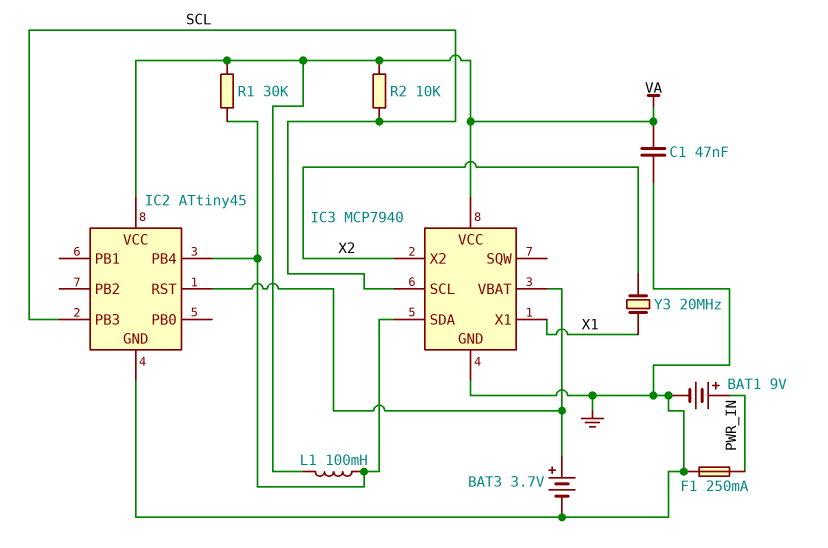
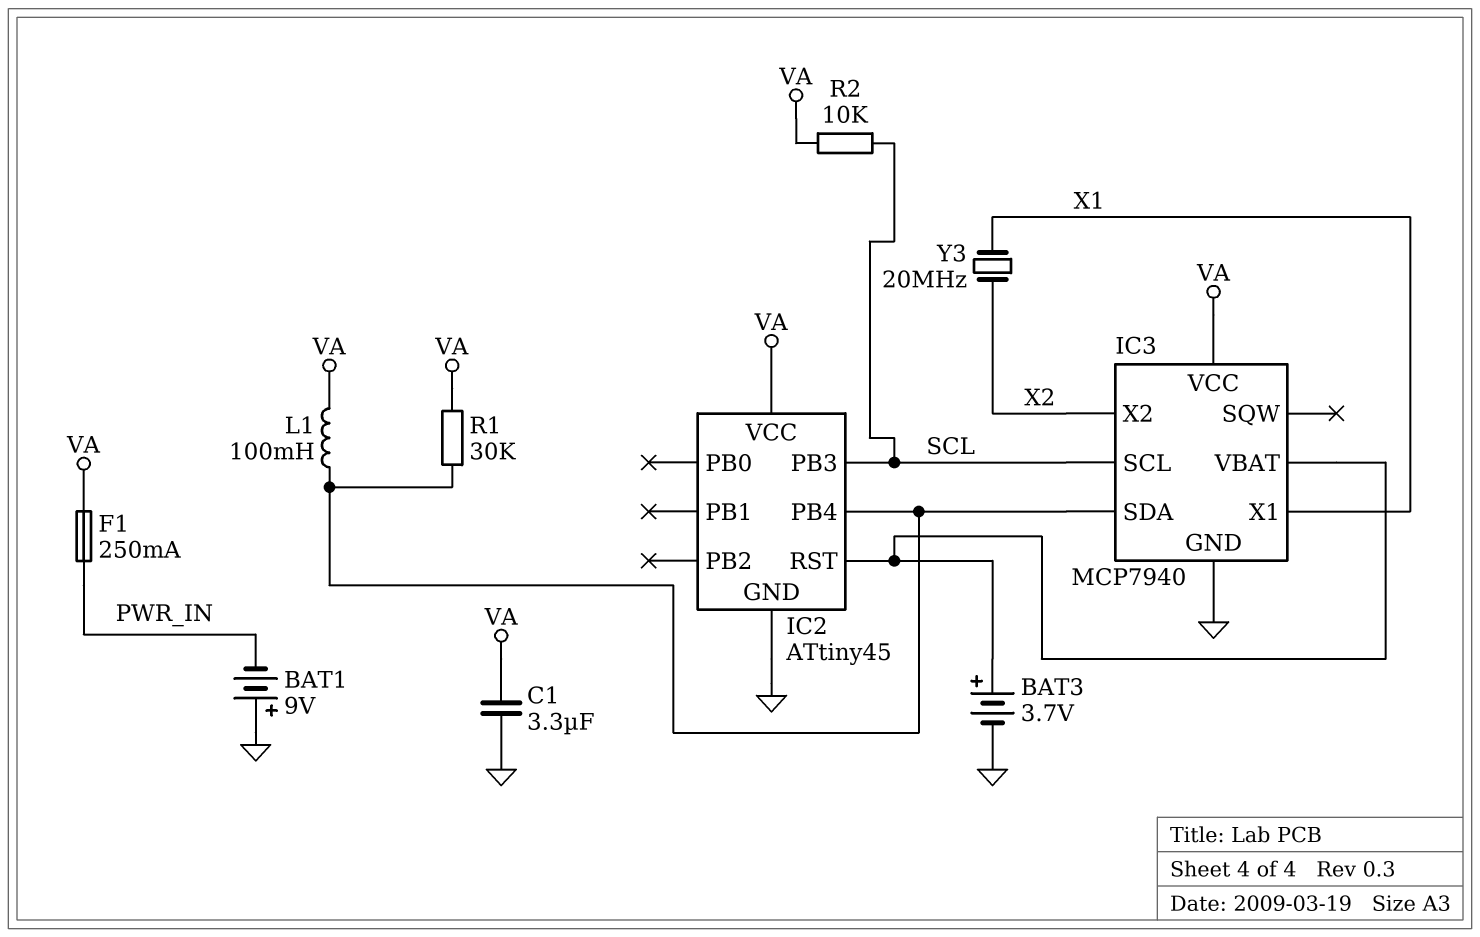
BAT1: 9V (plus PWR_IN, minus GND) -> 9V (plus GND, minus PWR_IN)
C1: 47nF (GND, VA) -> 3.3uF (GND, VA)
F1: 250mA (GND, PWR_IN) -> 250mA (PWR_IN, VA)

